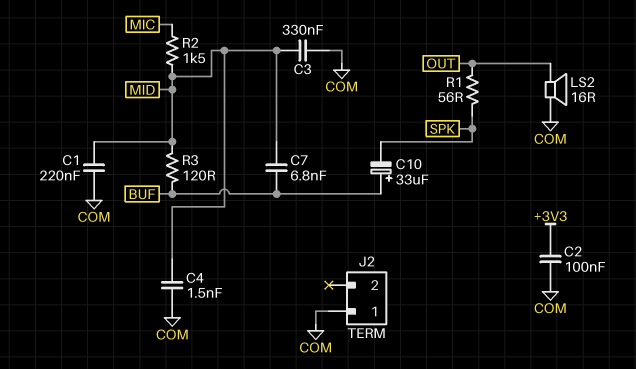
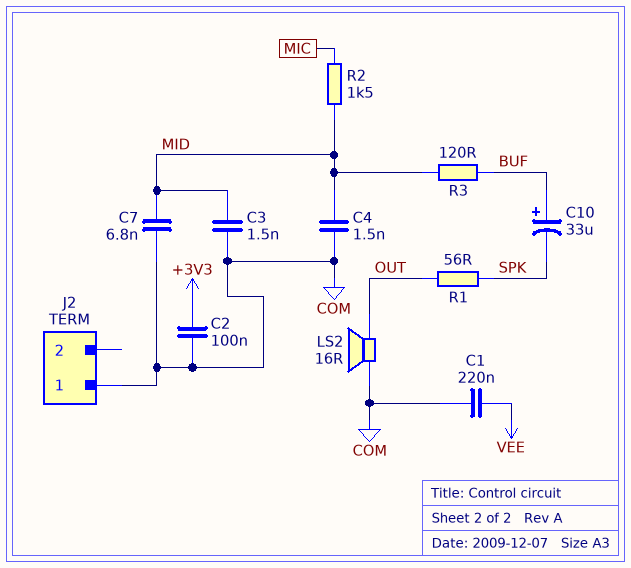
C1: 220nF (COM, MID) -> 220nF (COM, VEE)
C3: 330nF (COM, MID) -> 1.5nF (COM, MID)
C7: 6.8nF (BUF, MID) -> 6.8nF (COM, MID)

